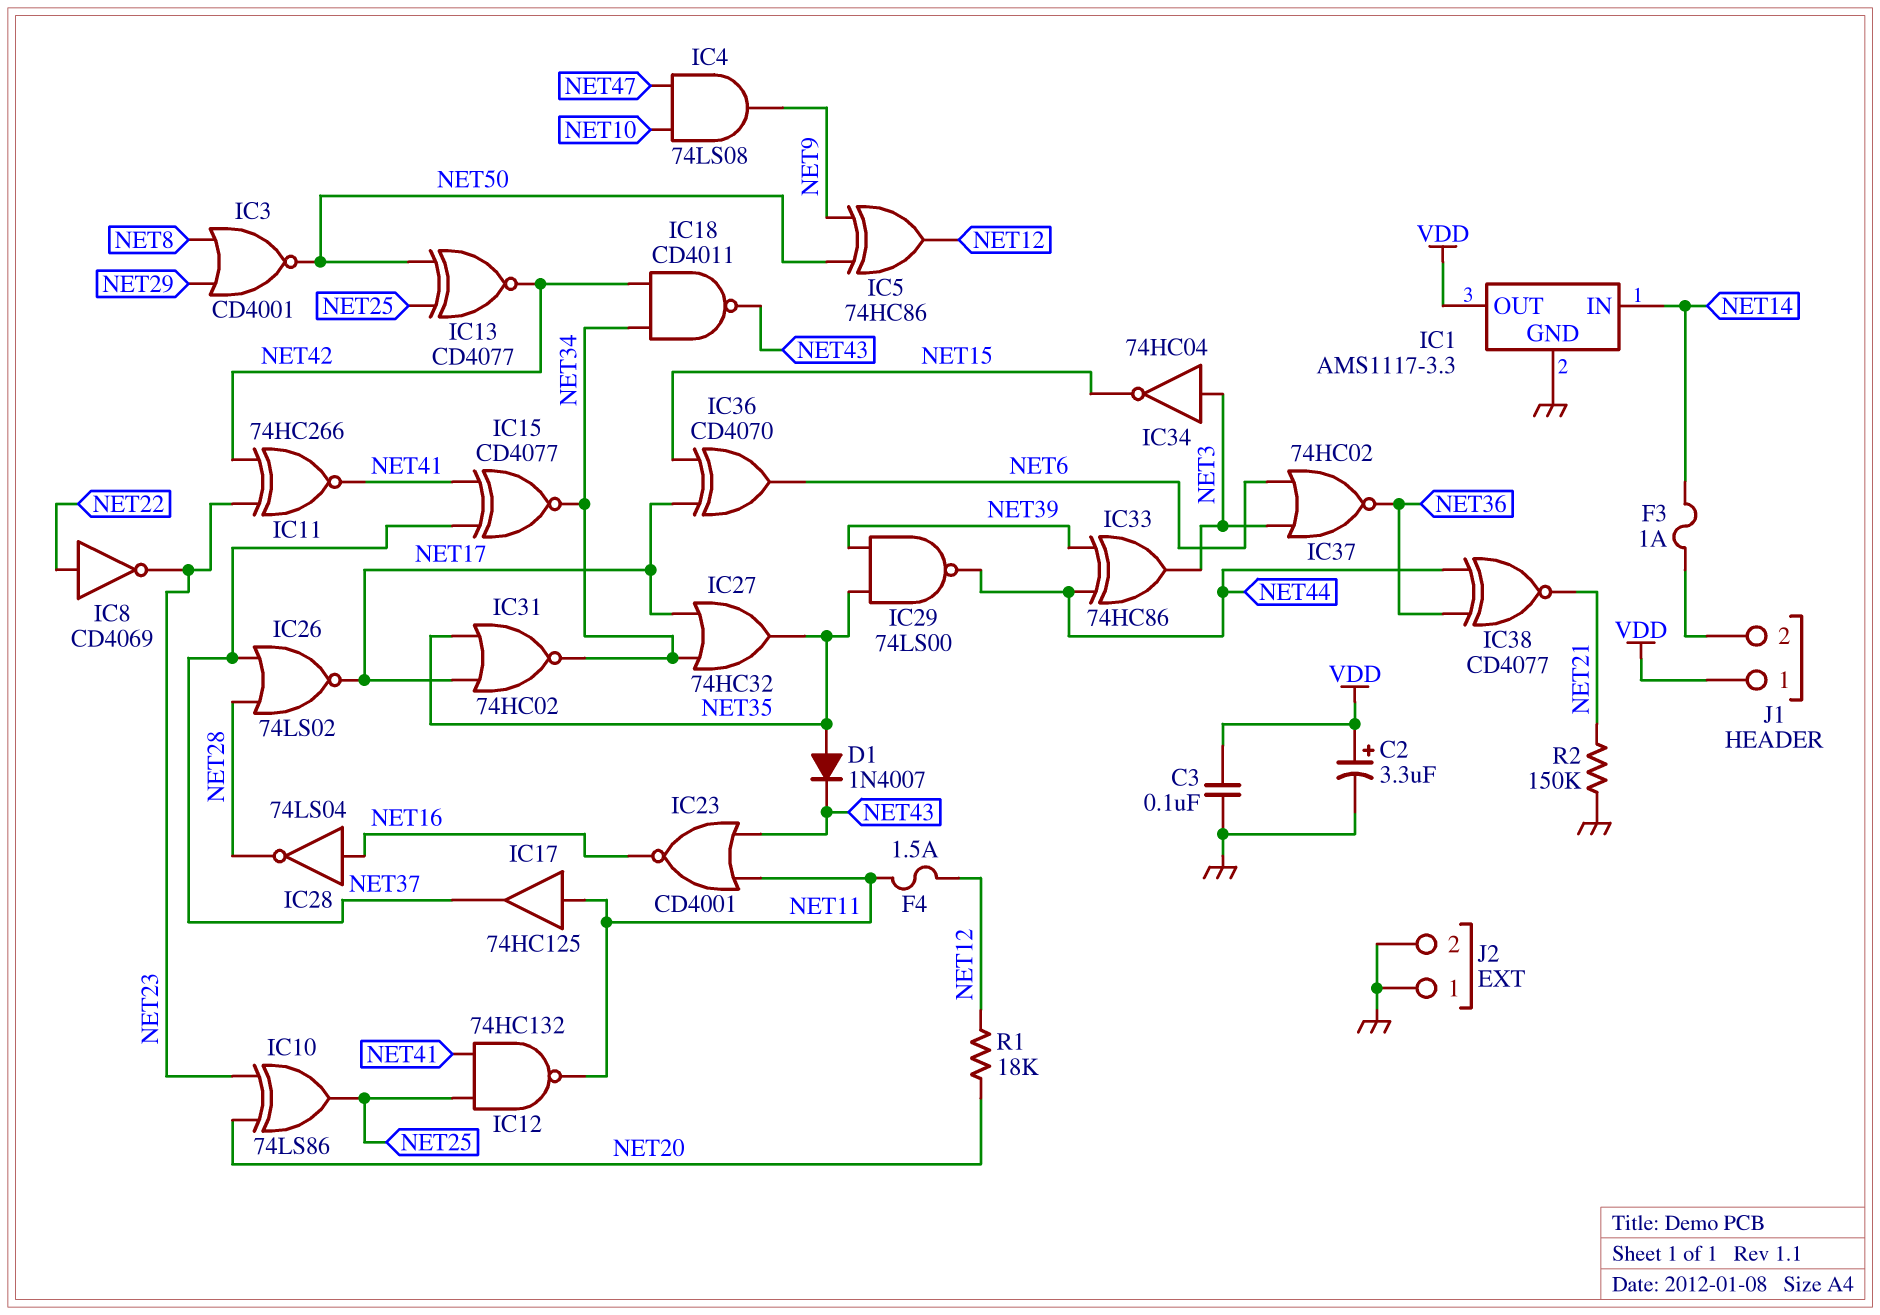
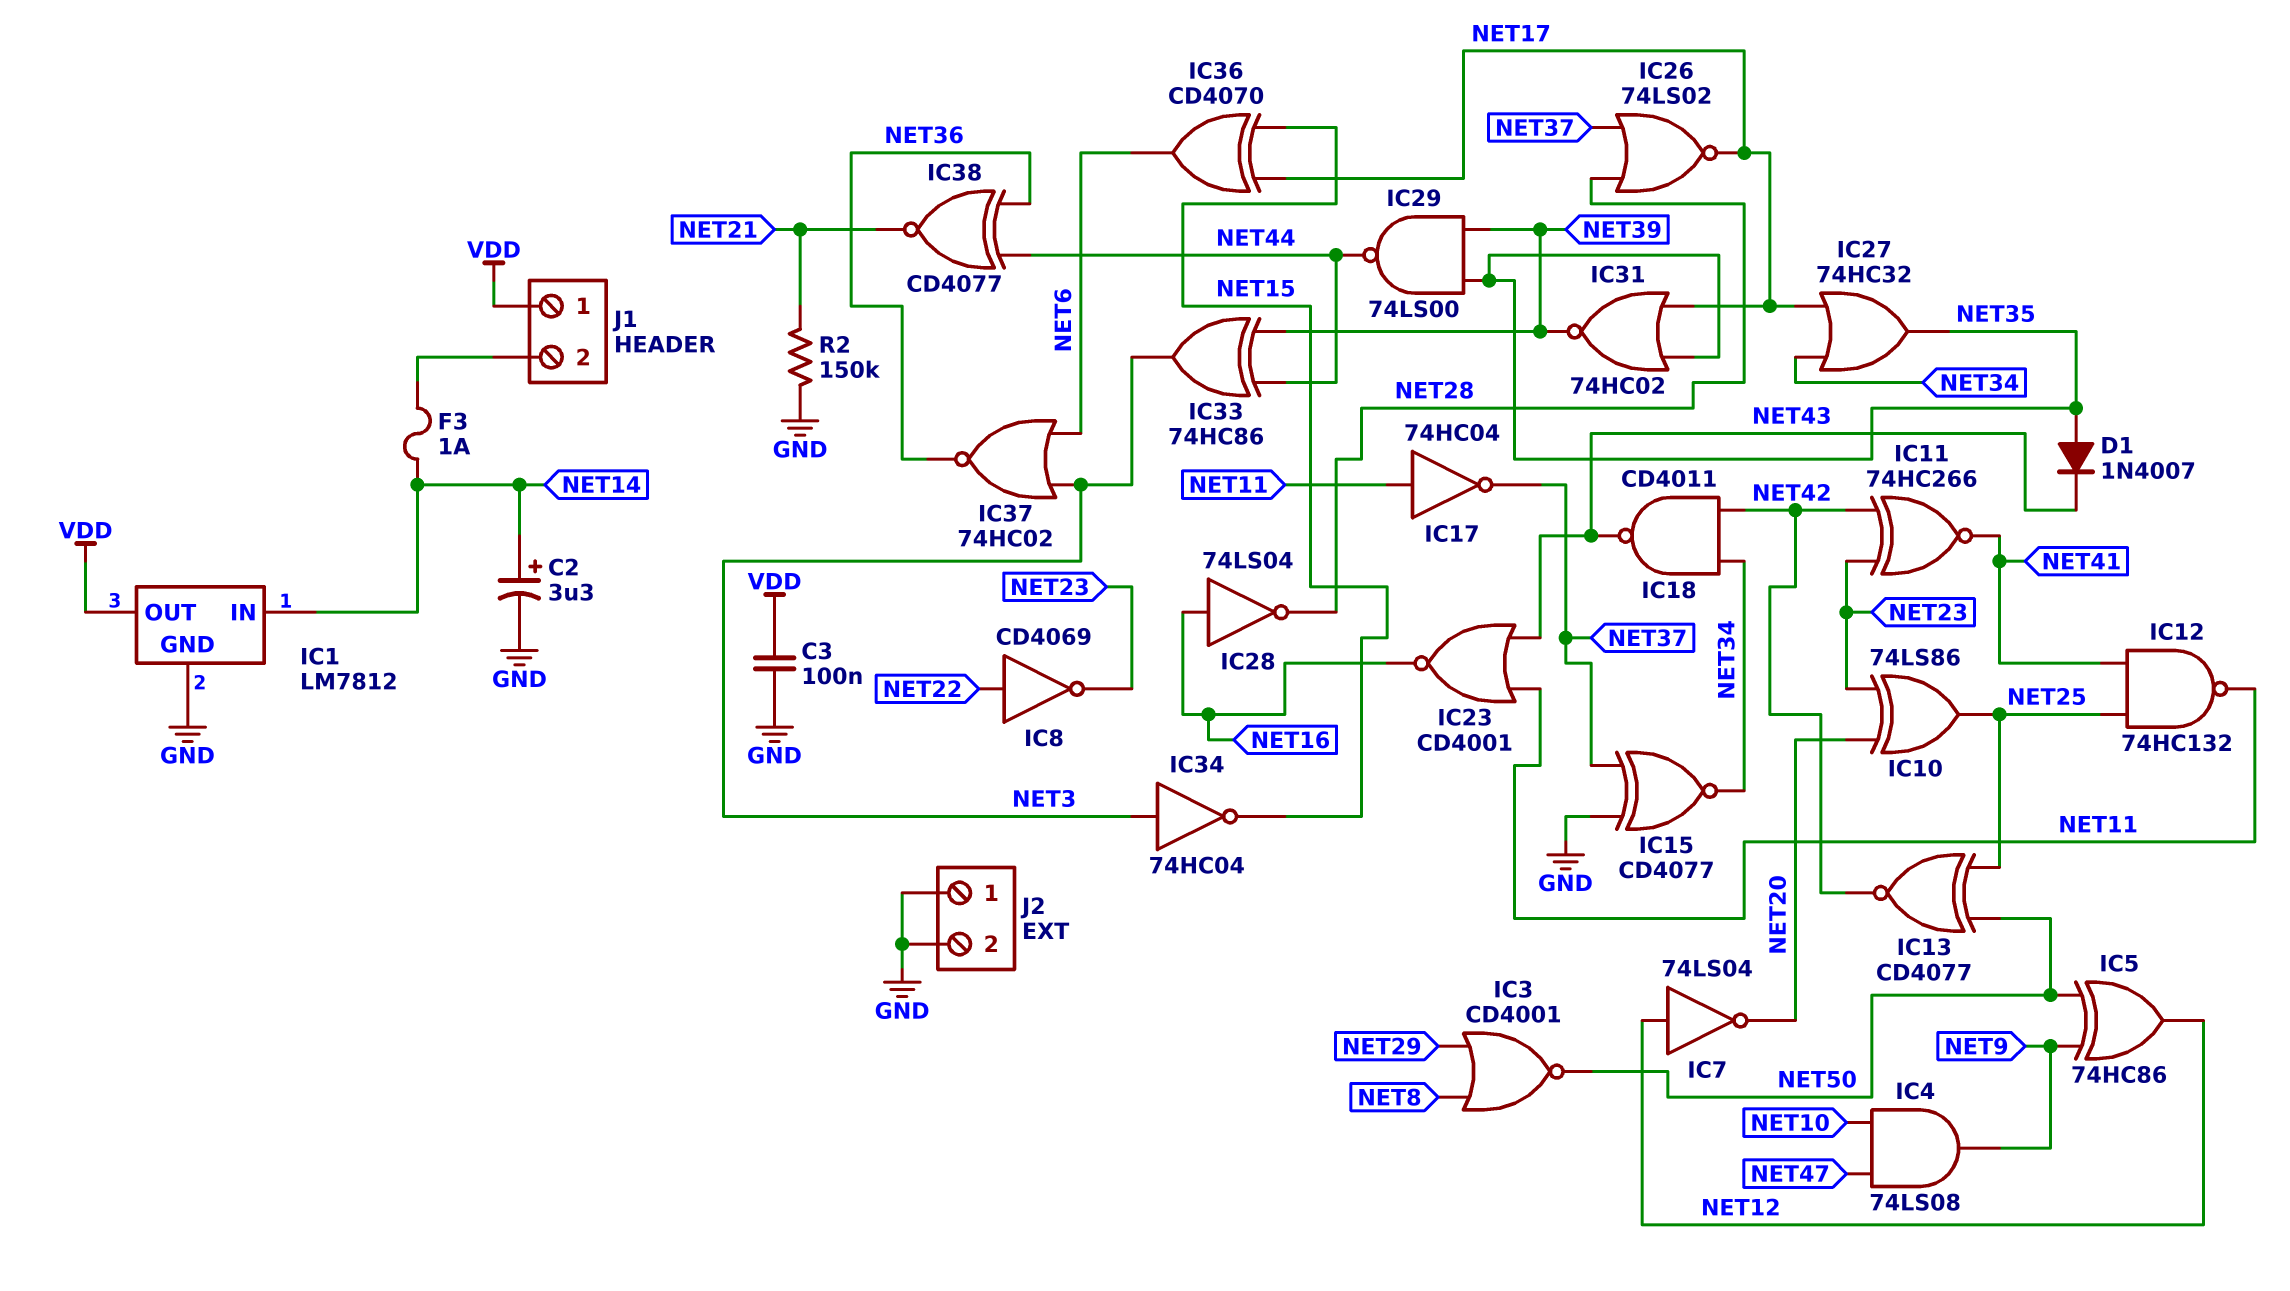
C2: 3.3uF (plus VDD, minus GND) -> 3.3uF (plus NET14, minus GND)
F4: 1.5A (NET11, NET12) -> none
IC1: AMS1117-3.3 -> LM7812
IC7: none -> NOT 74LS04 (in NET12, out NET20)
IC15: XNOR CD4077 (in NET37, in NET41, out NET34) -> XNOR CD4077 (in GND, in NET37, out NET34)
IC17: buffer 74HC125 (in NET11, out NET37) -> NOT 74HC04 (in NET11, out NET37)
IC31: NOR 74HC02 (in NET17, in NET35, out NET34) -> NOR 74HC02 (in NET17, in NET35, out NET39)
R1: 18k (NET12, NET20) -> none

